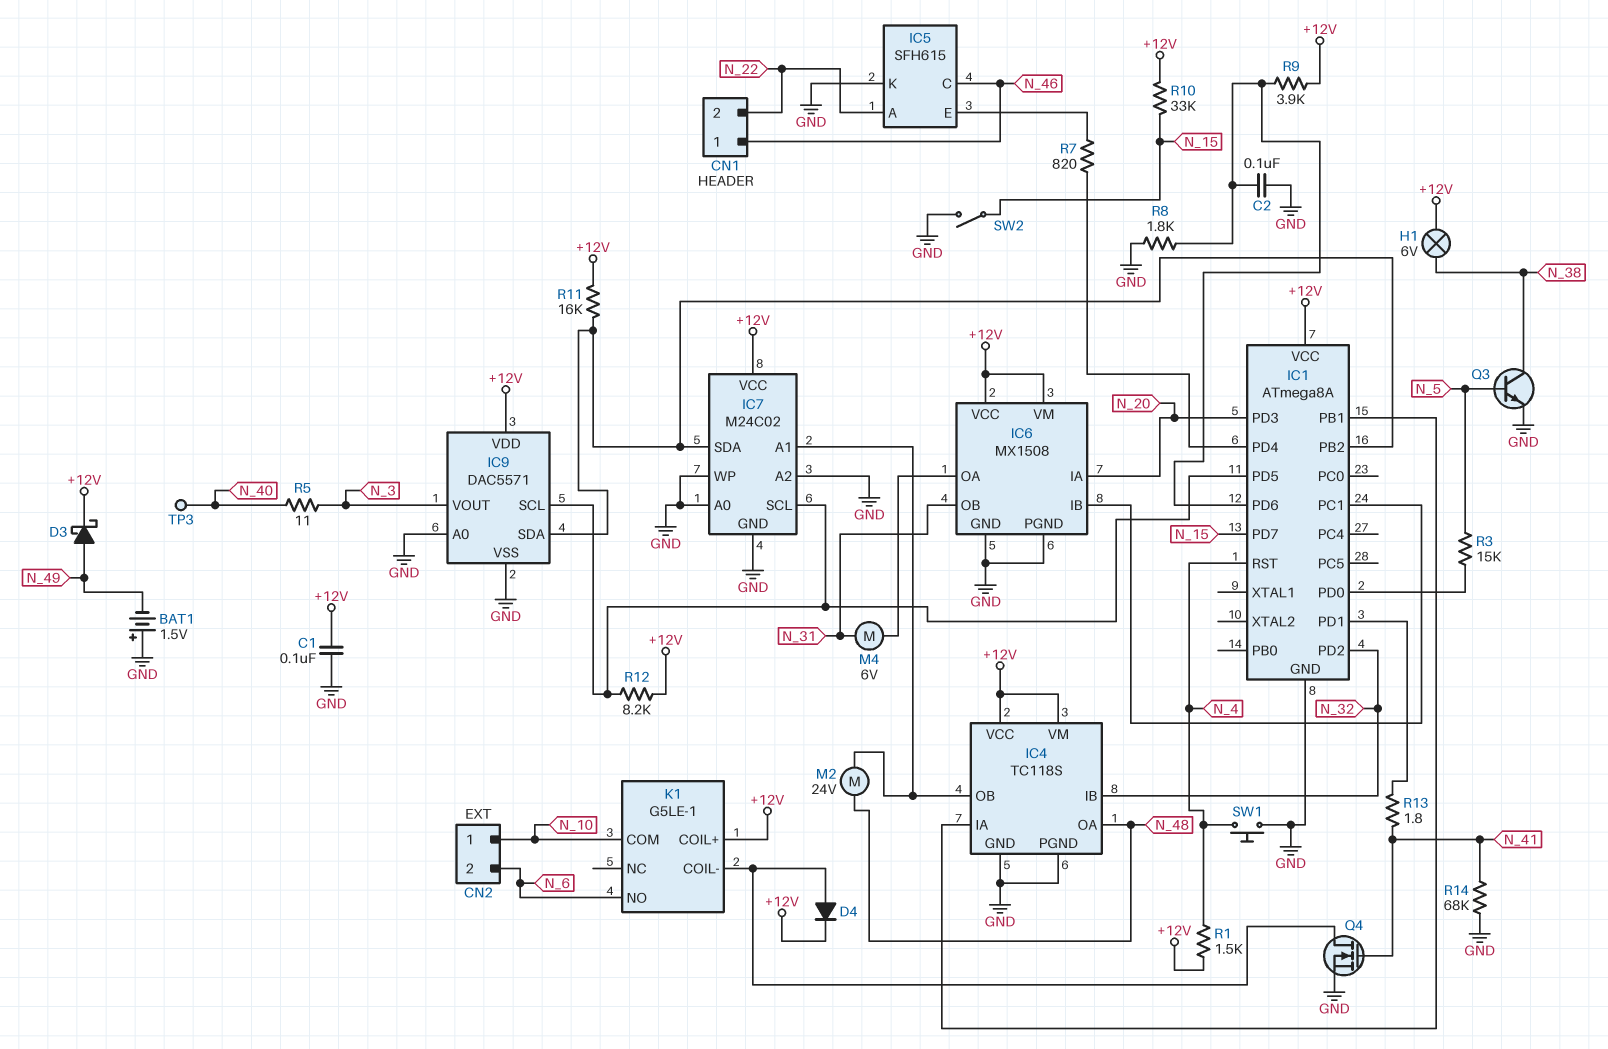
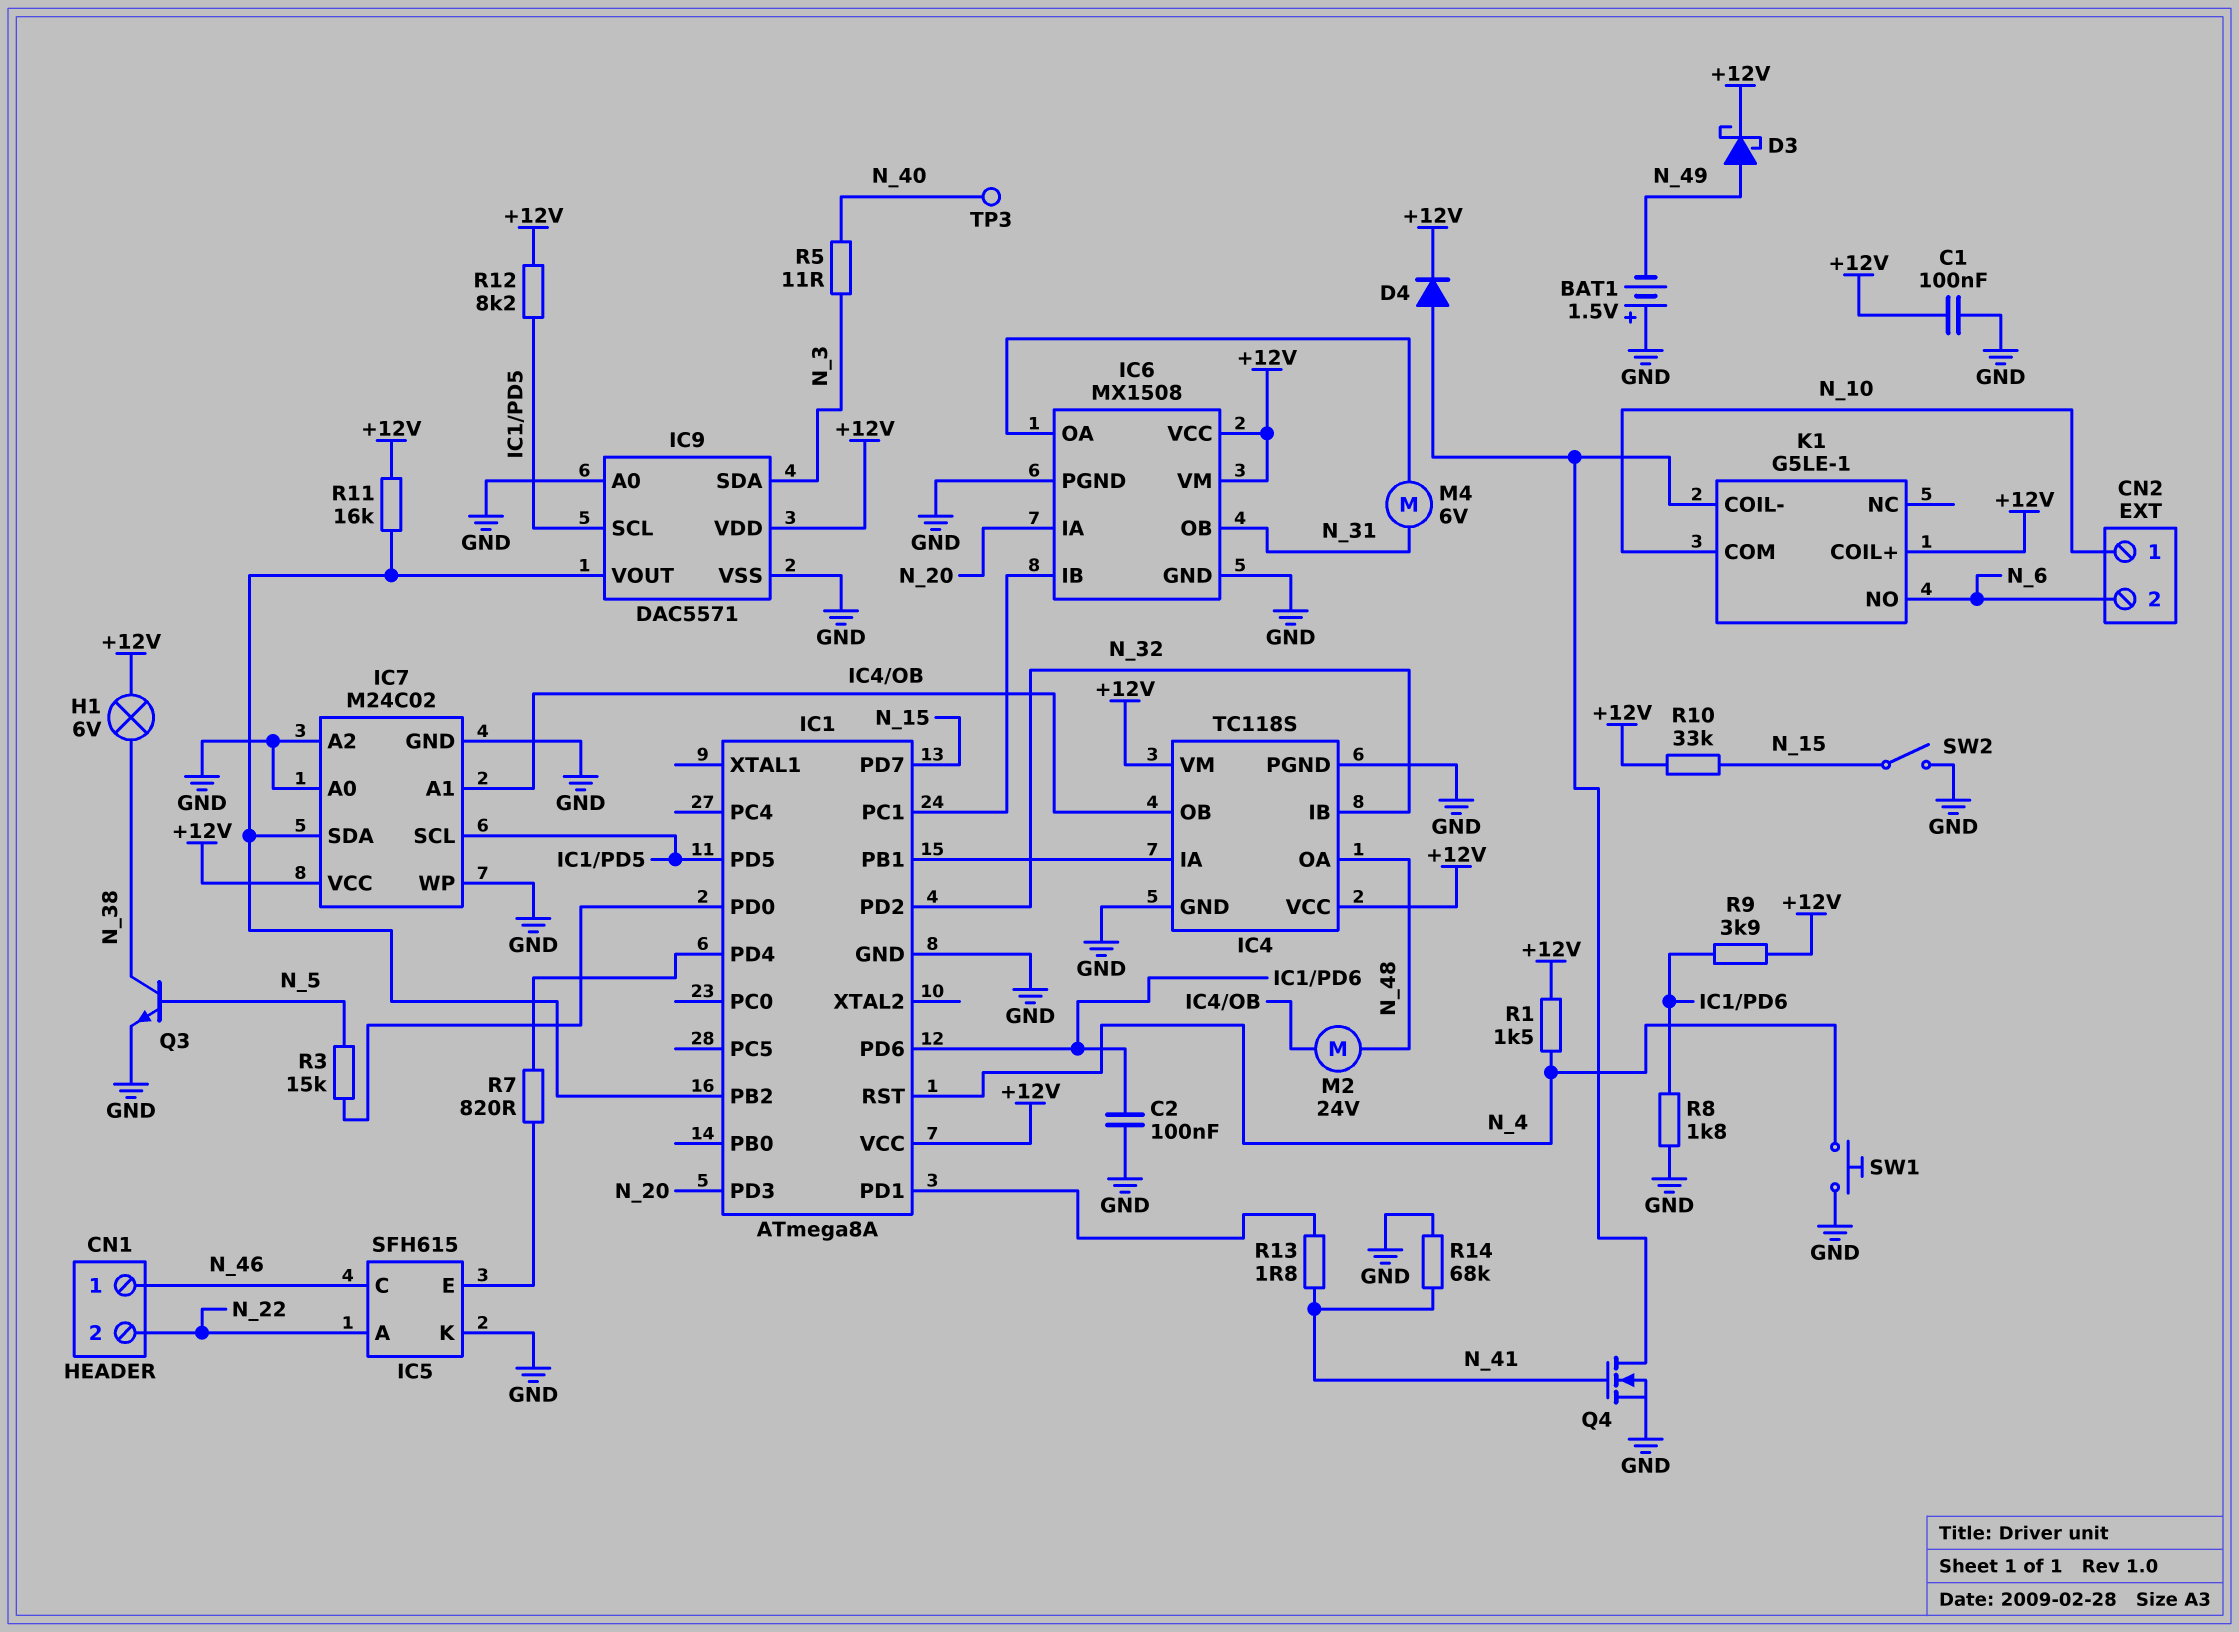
IC9 pin SDA: IC1/PB2 -> N_3
IC9 pin VOUT: N_3 -> IC1/PB2

